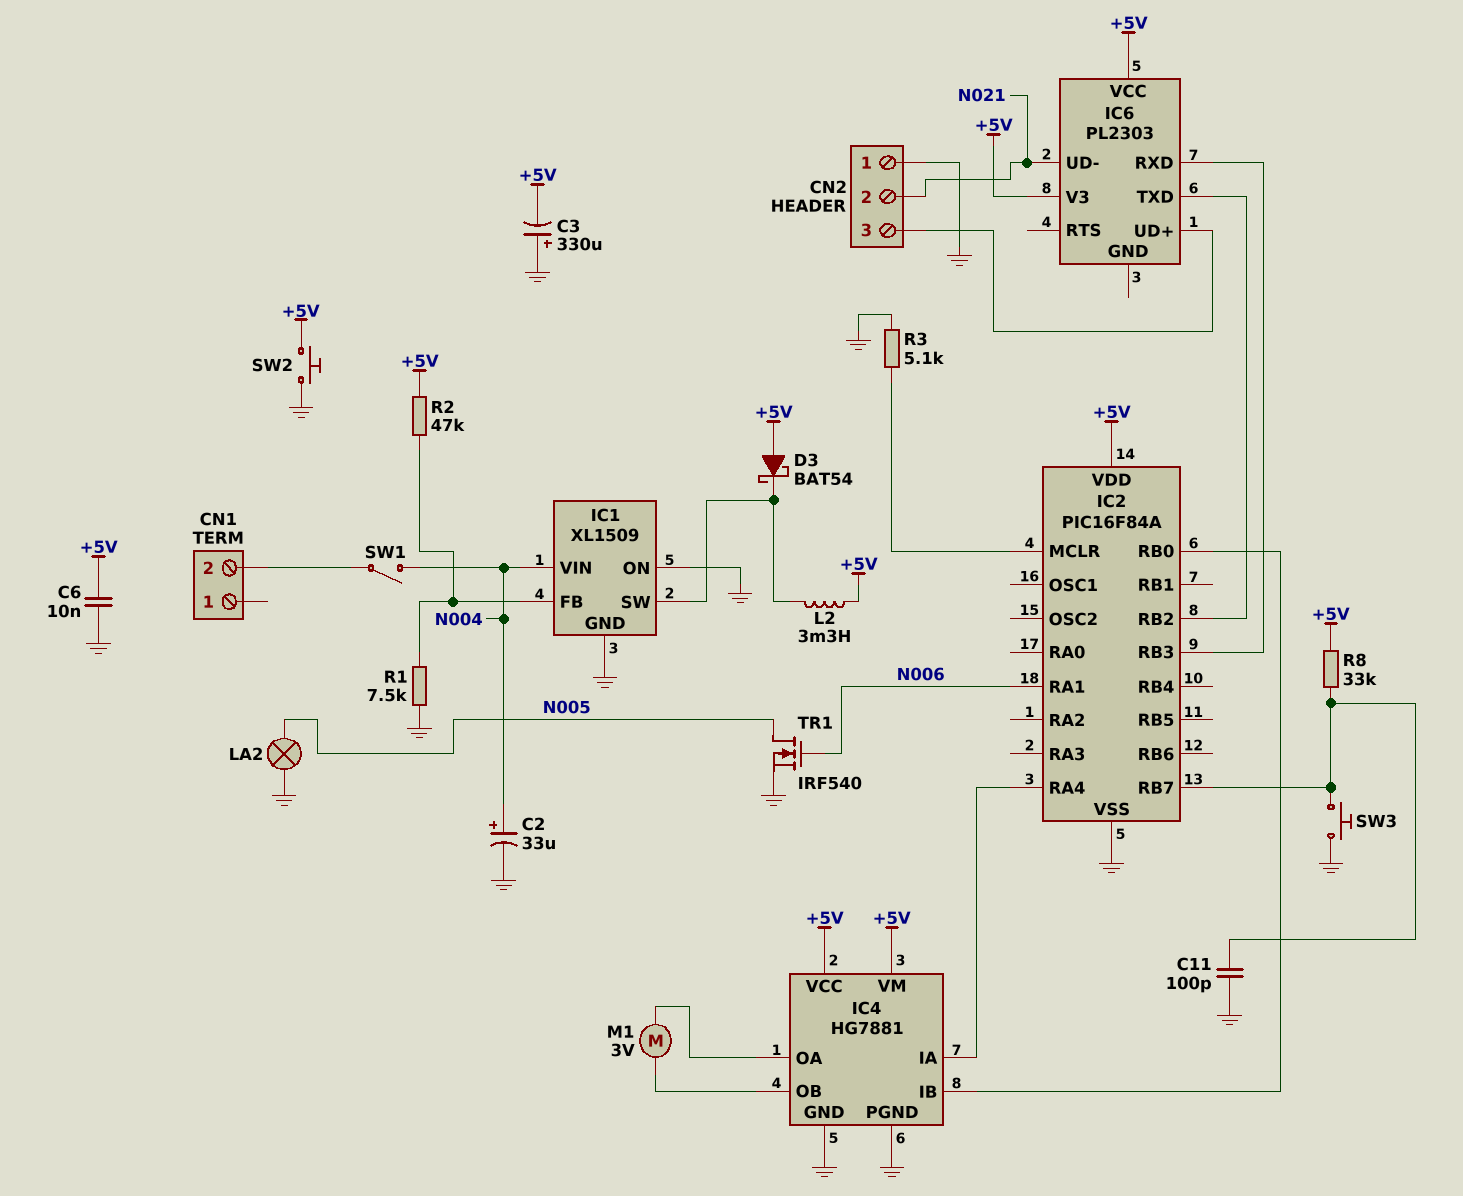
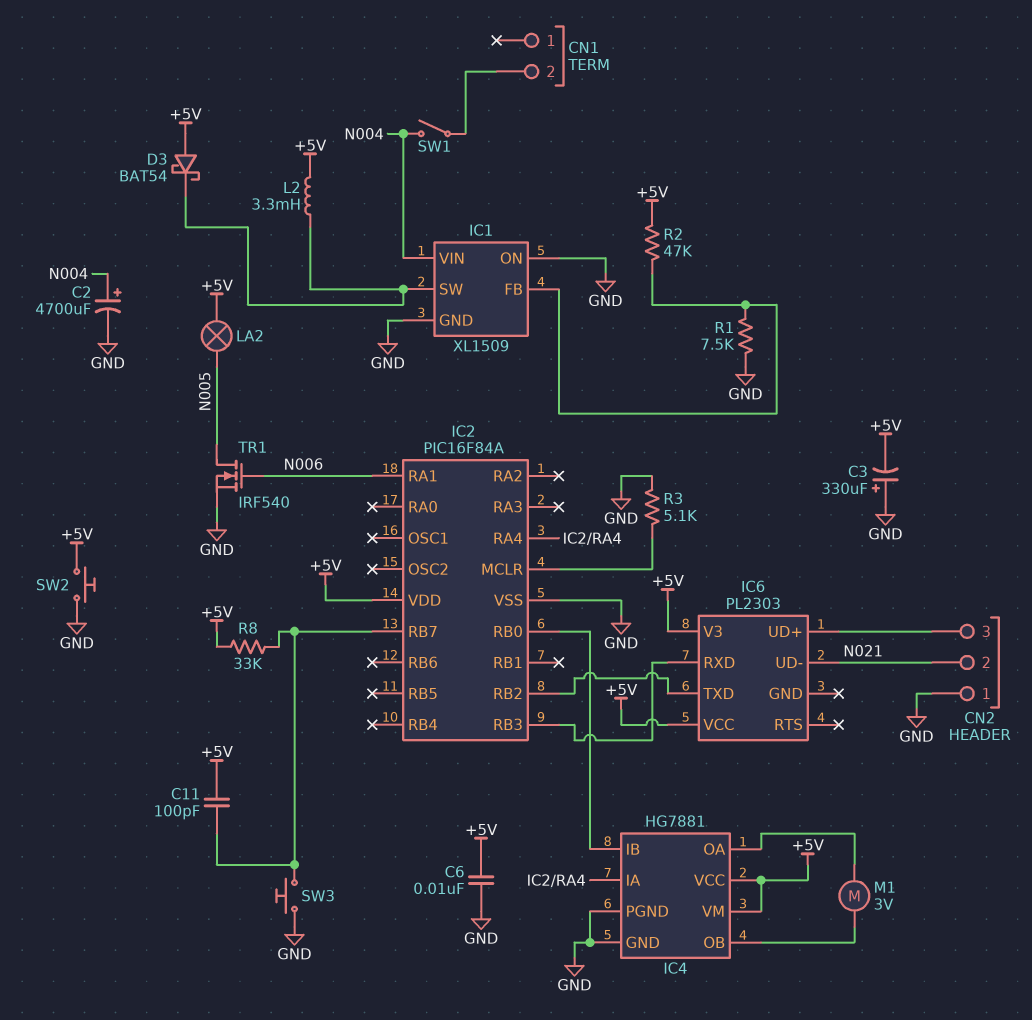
C2: 33uF (plus N004, minus GND) -> 4700uF (plus N004, minus GND)
C11: 100pF (GND, IC2/RB7) -> 100pF (+5V, IC2/RB7)
LA2: lamp (GND, N005) -> lamp (+5V, N005)

